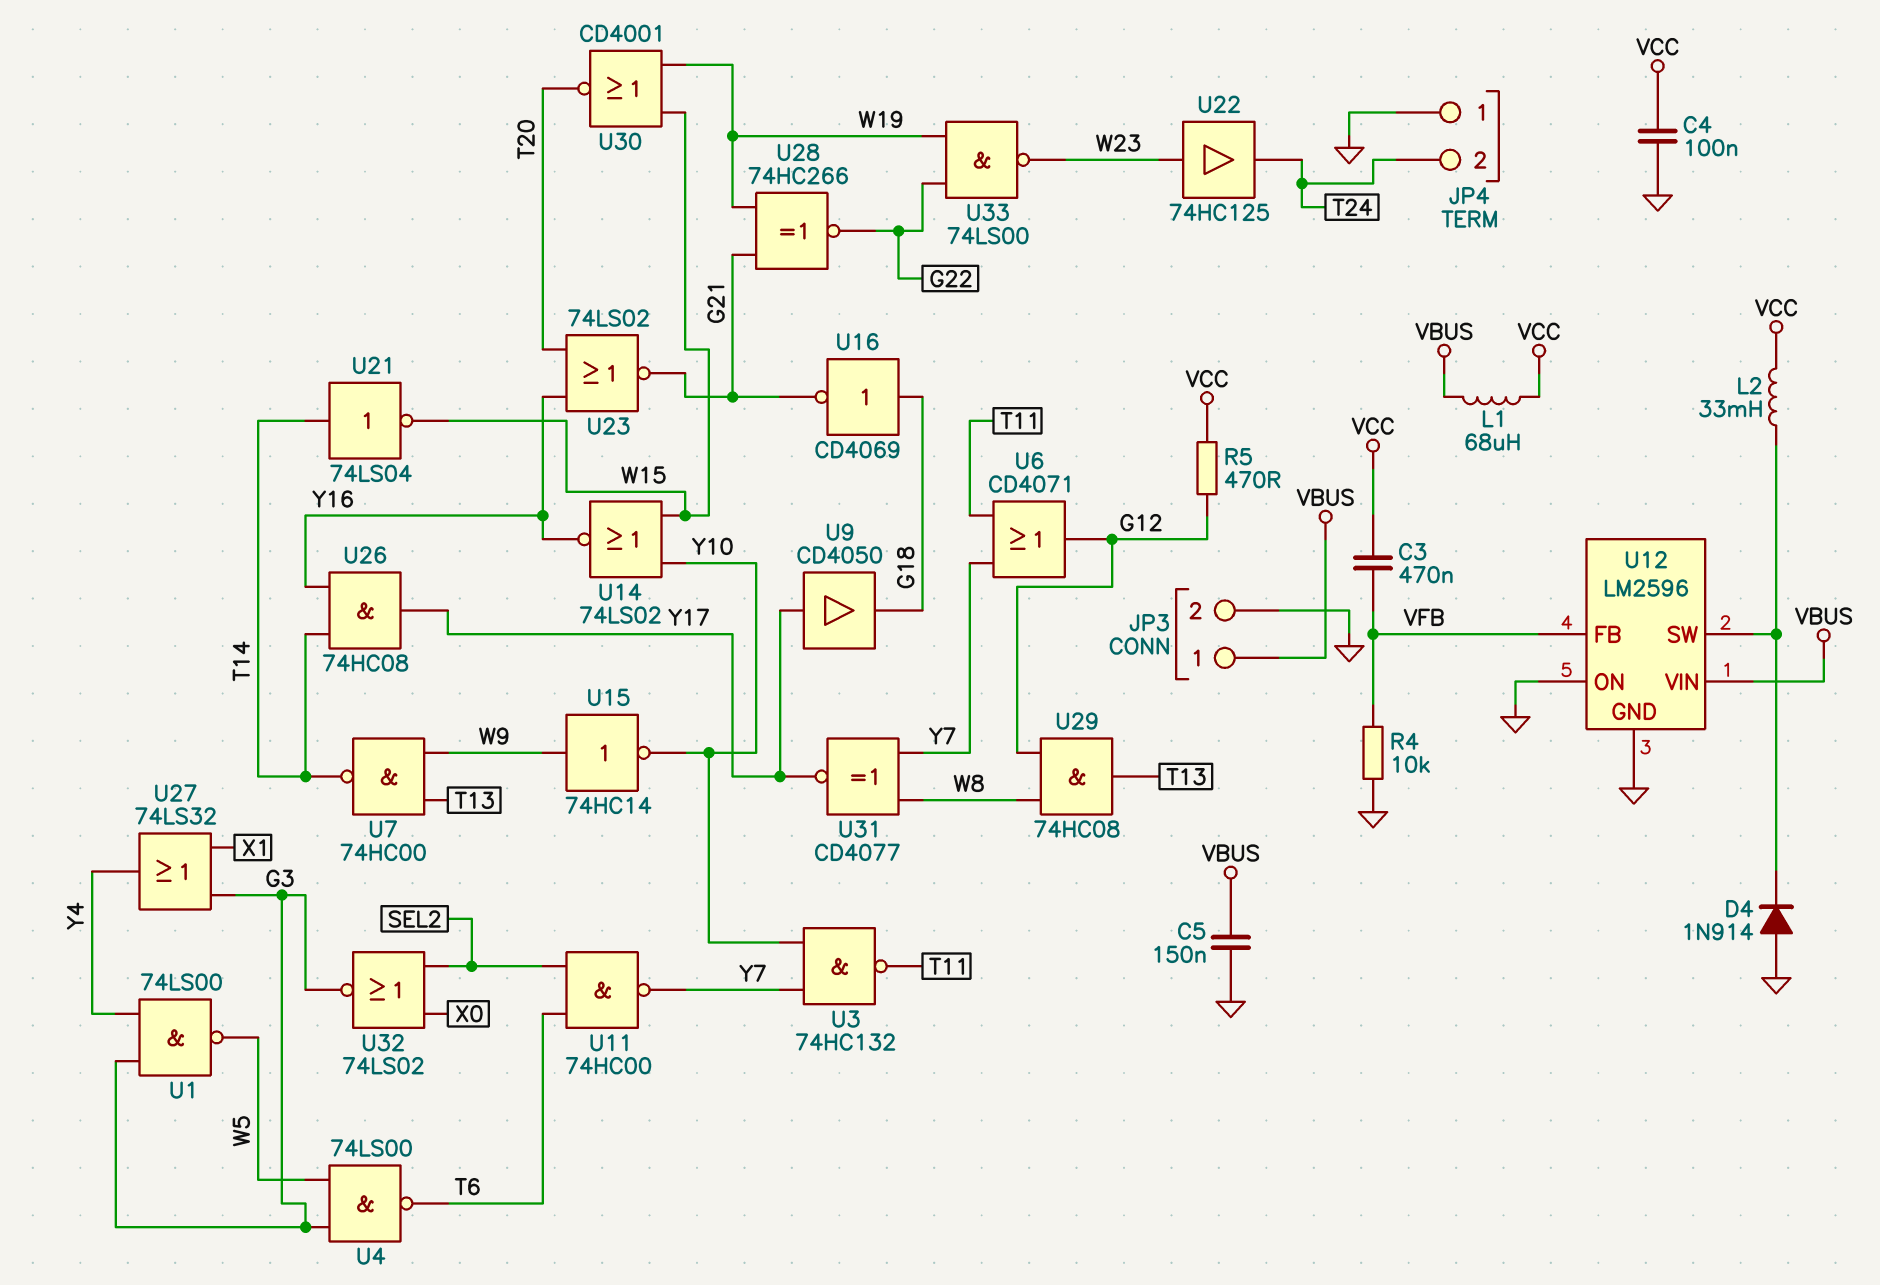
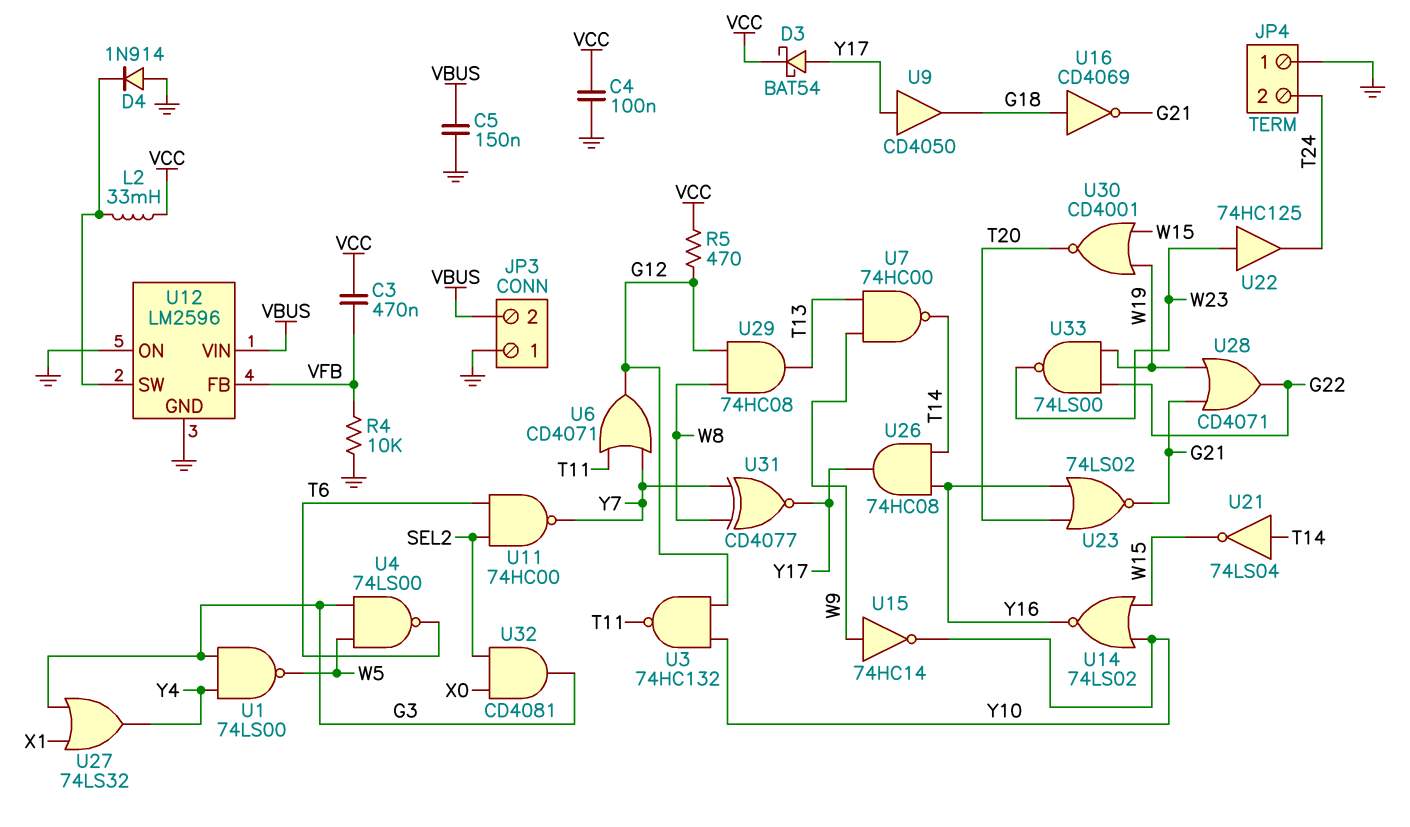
D3: none -> schottky BAT54 (A Y17, K VCC)
JP3 pin 1: VBUS -> GND
JP3 pin 2: GND -> VBUS
L1: 68uH (VBUS, VCC) -> none
U3: NAND 74HC132 (in Y7, in Y10, out T11) -> NAND 74HC132 (in G12, in Y10, out T11)
U28: XNOR 74HC266 (in G21, in W19, out G22) -> OR CD4071 (in G21, in W19, out G22)
U32: NOR 74LS02 (in SEL2, in X0, out G3) -> AND CD4081 (in SEL2, in X0, out G3)

